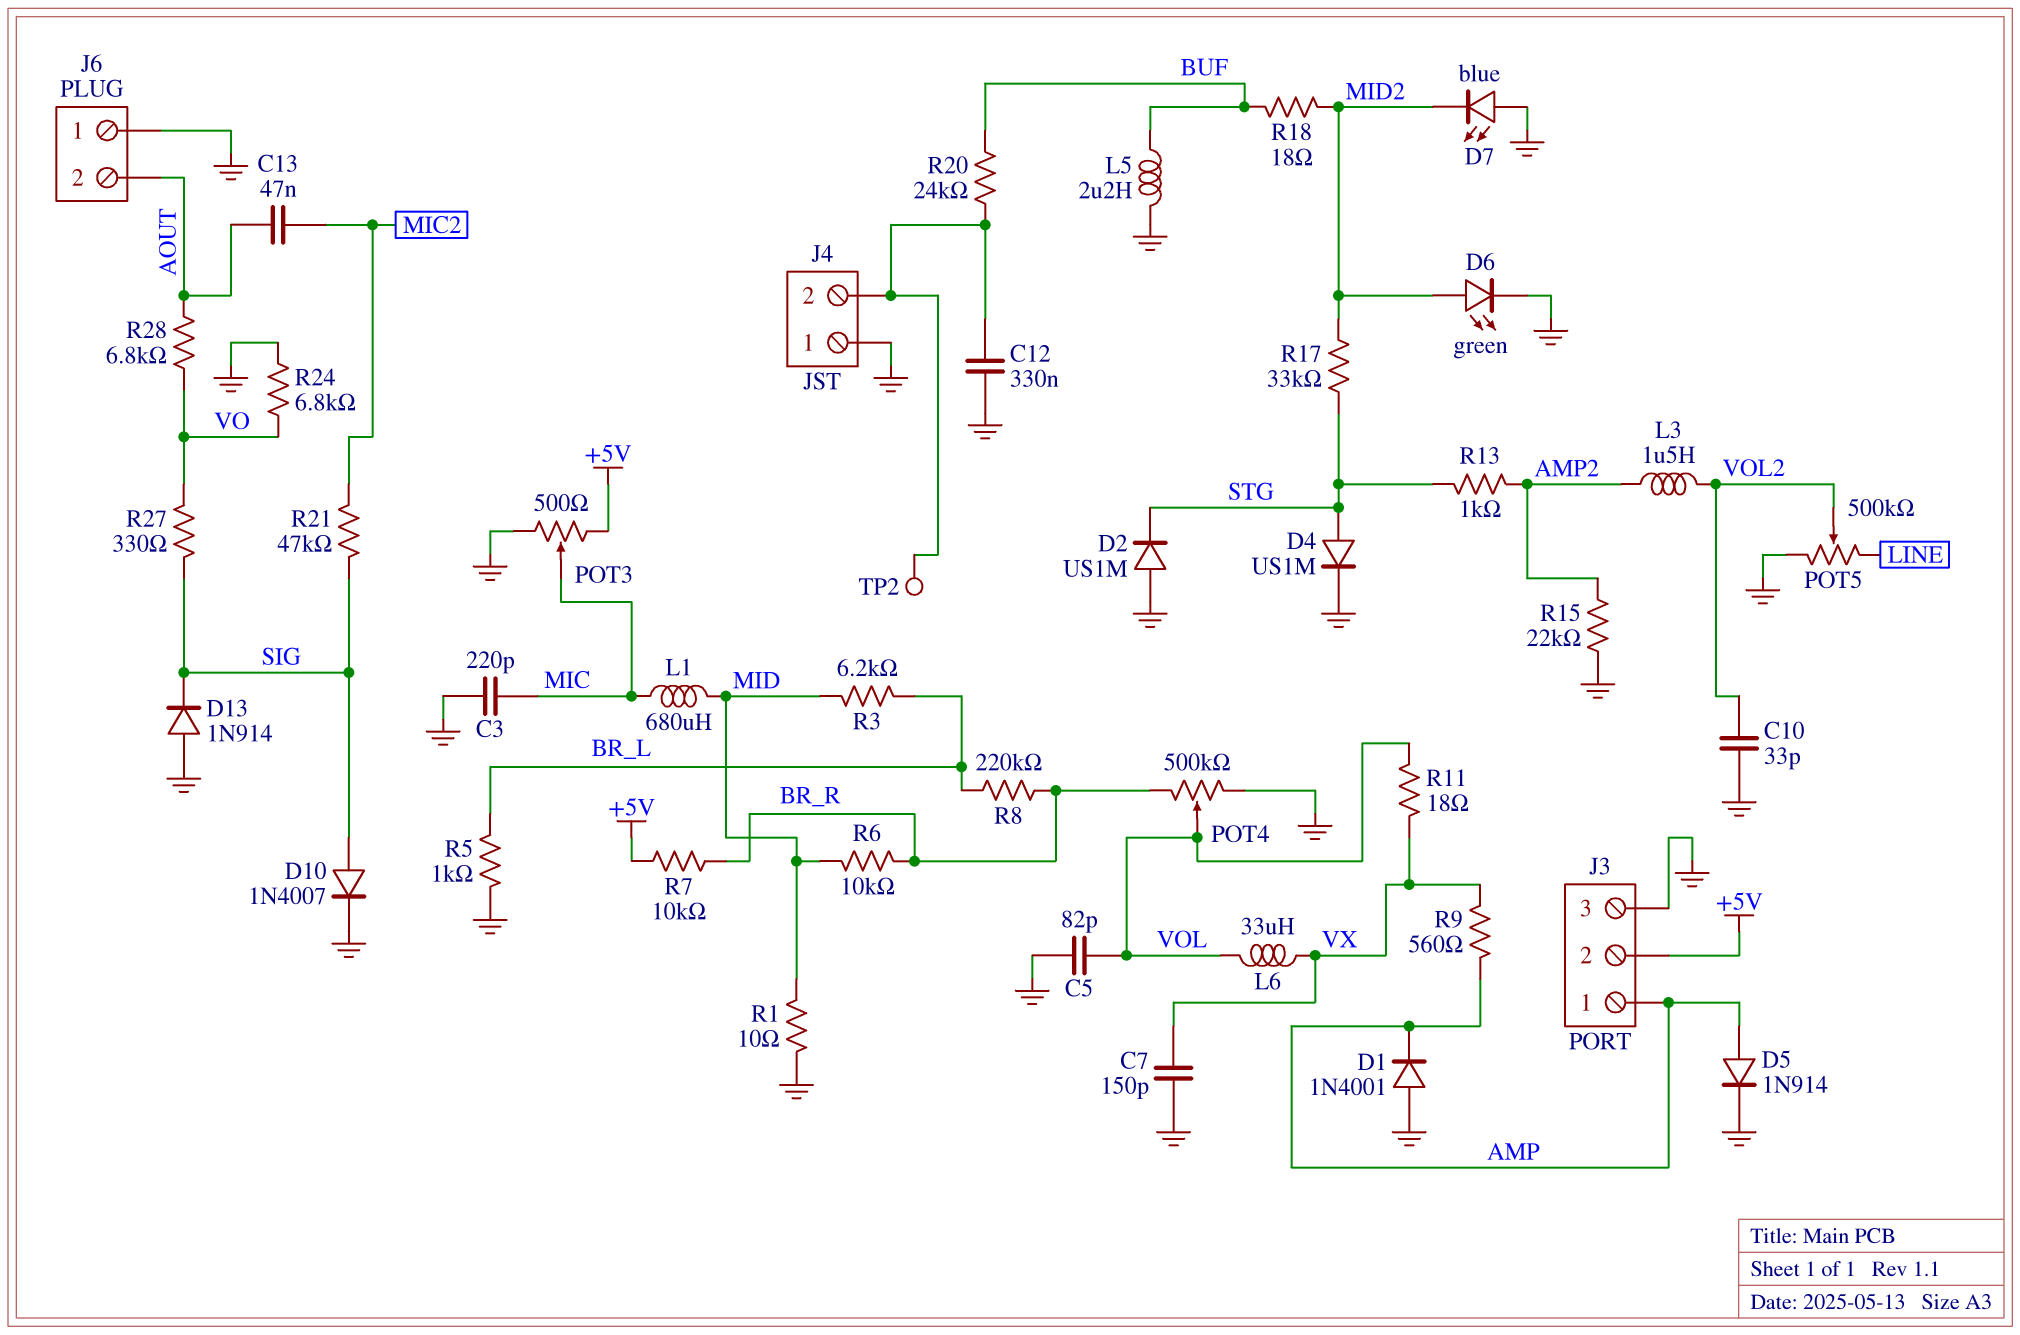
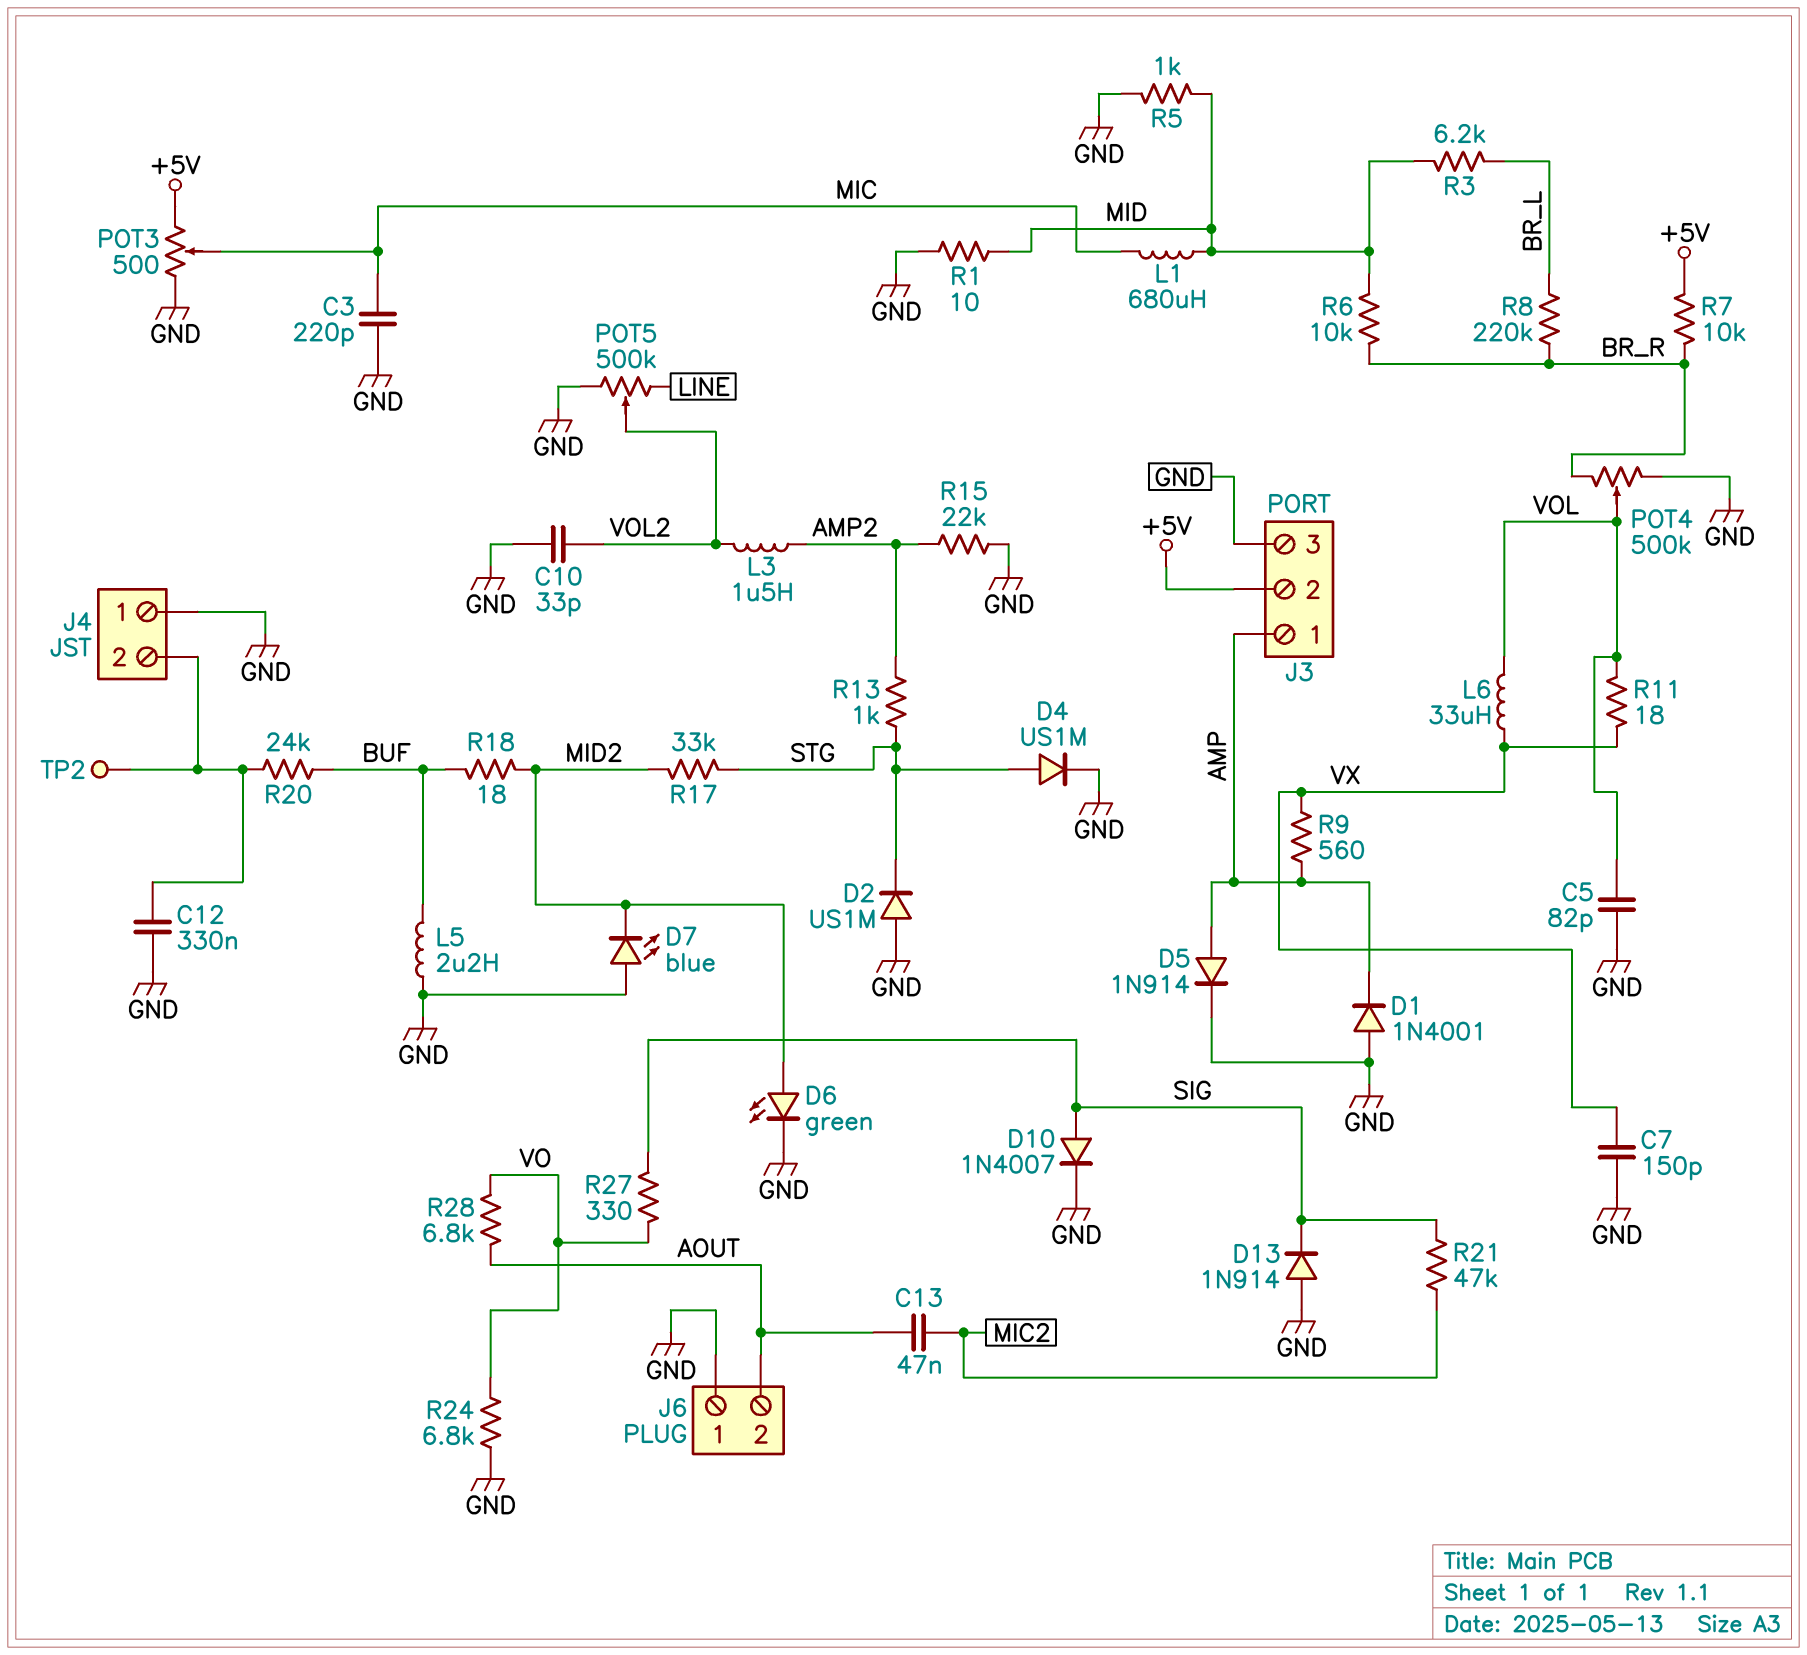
R5: 1k (BR_L, GND) -> 1k (GND, MID)

